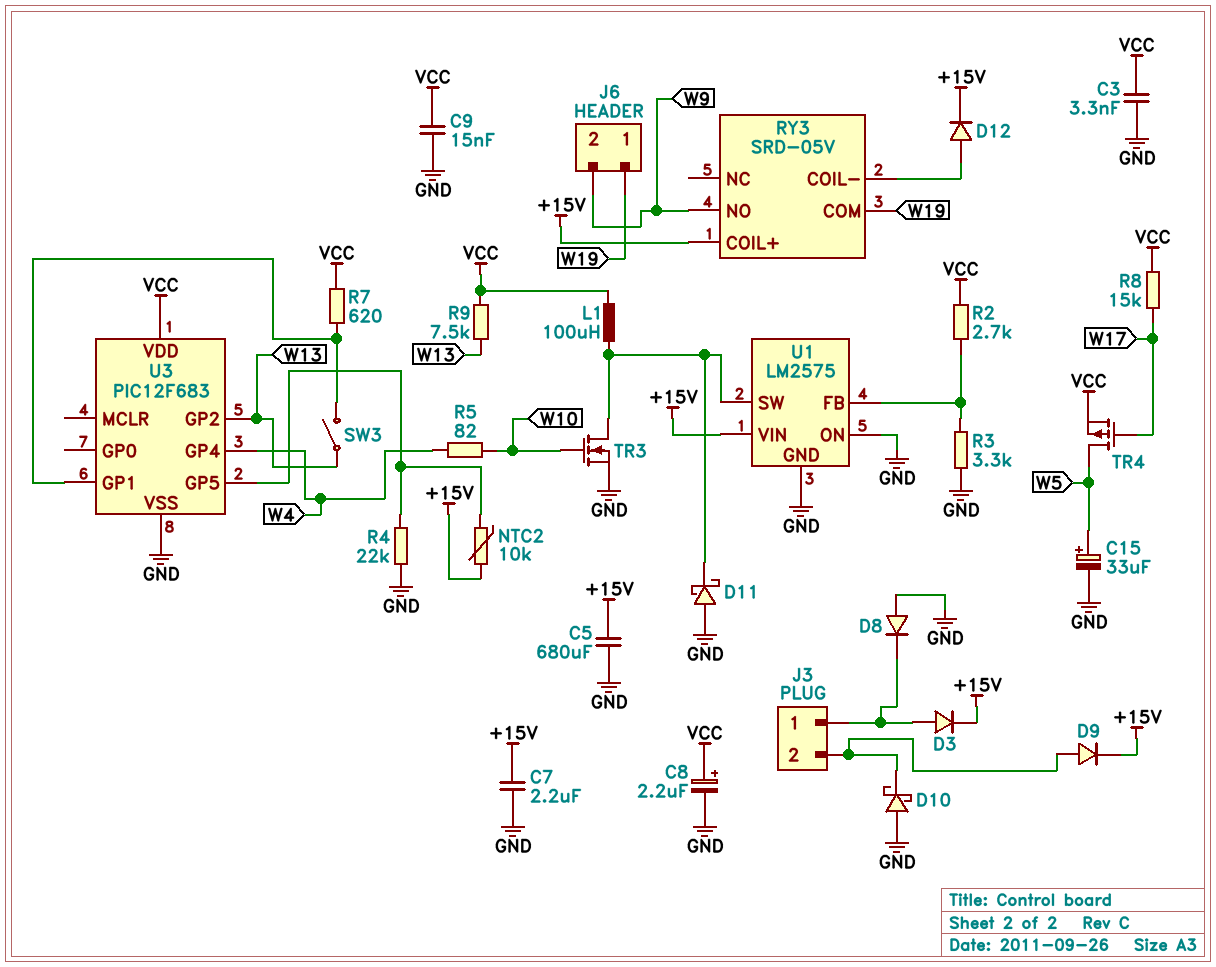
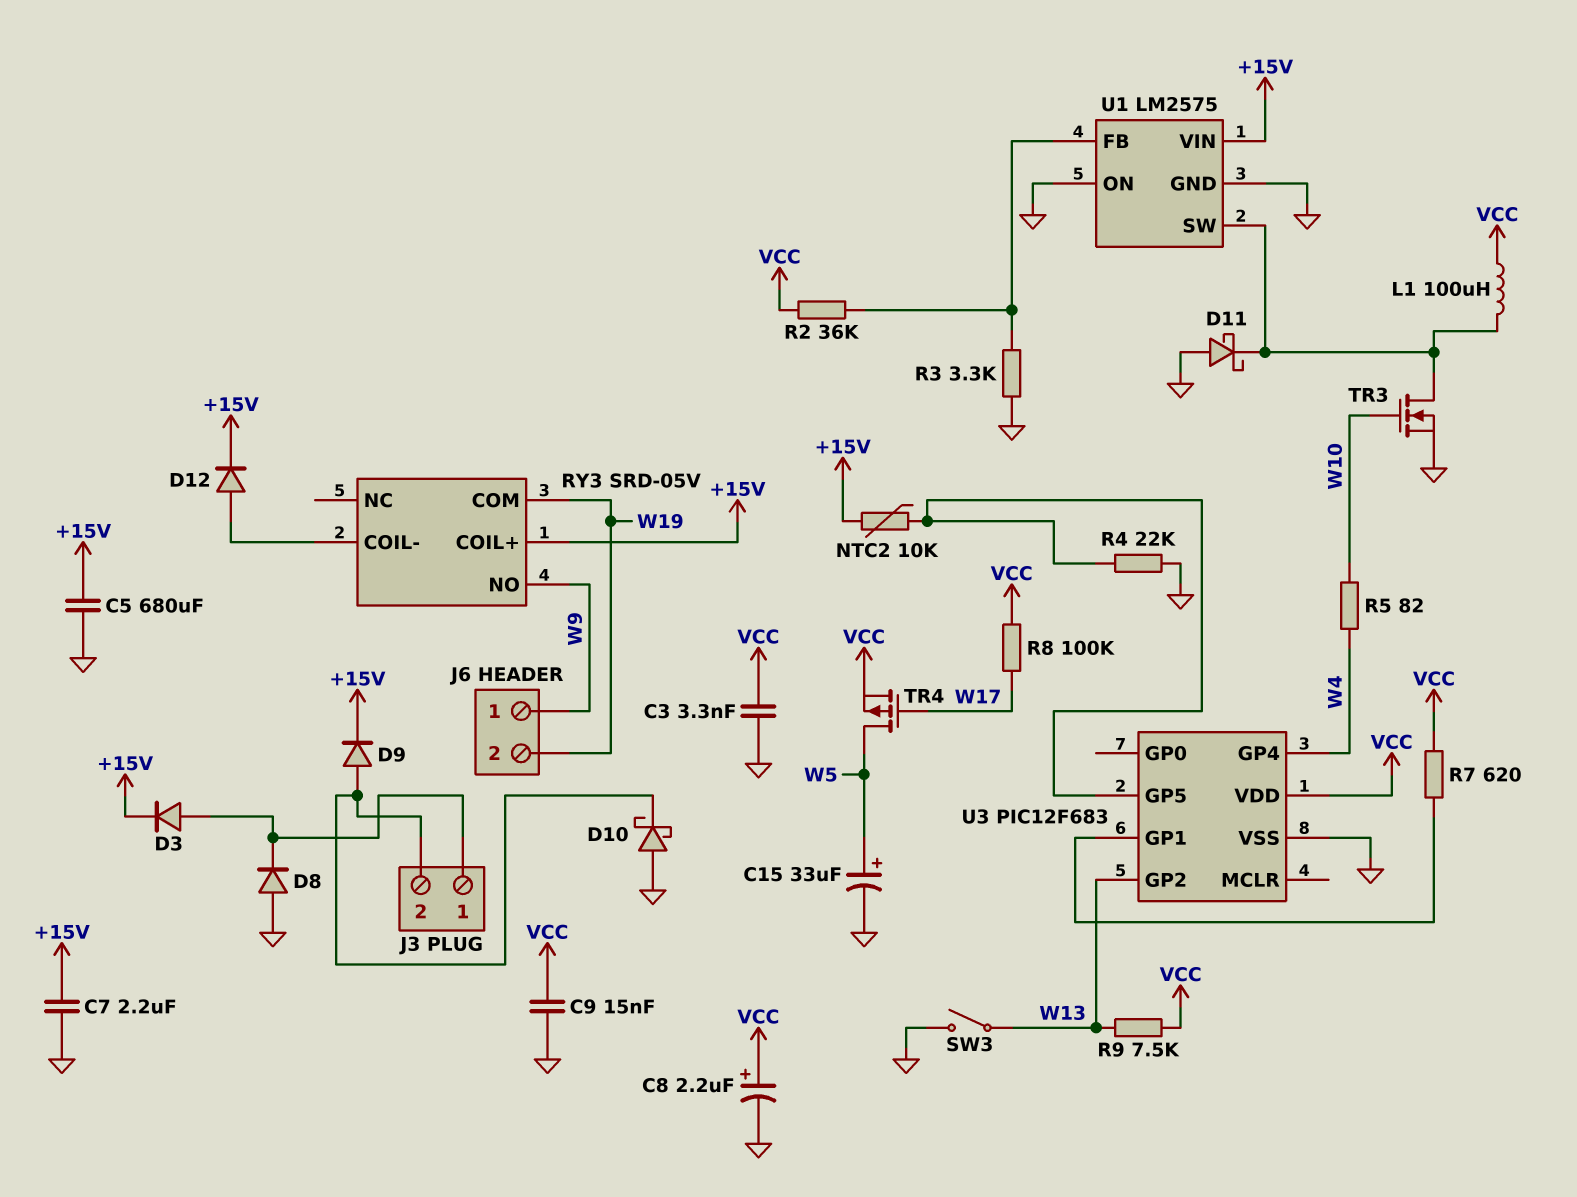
J6 pin 1: W19 -> W9
J6 pin 2: W9 -> W19
R2: 2.7k (U1/FB, VCC) -> 36k (U1/FB, VCC)
R8: 15k (VCC, W17) -> 100k (VCC, W17)
SW3: switch (U3/GP1, W13) -> switch (GND, W13)

